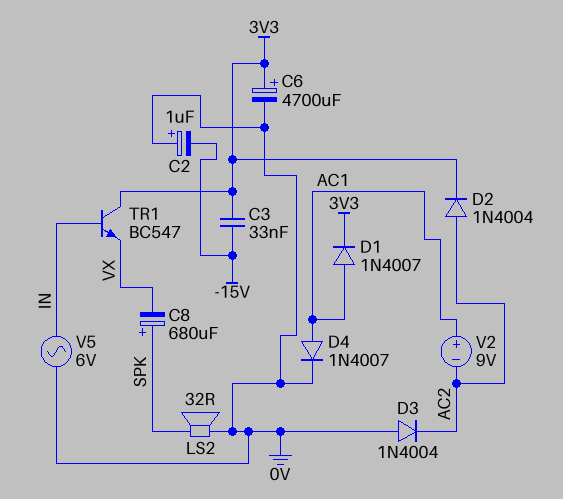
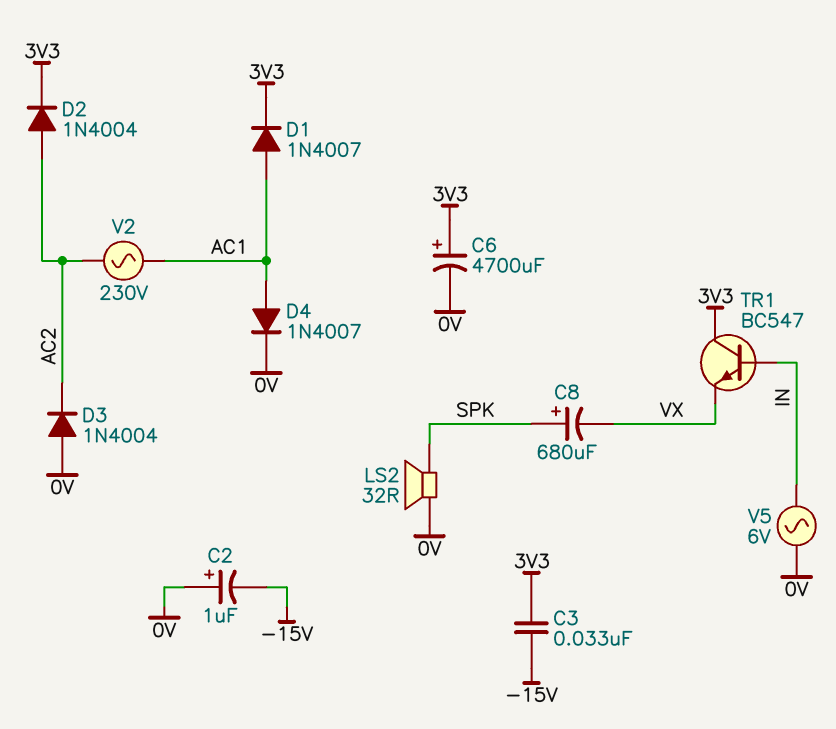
V2: 9V (plus AC1, minus AC2) -> AC 230V (AC1, AC2)

